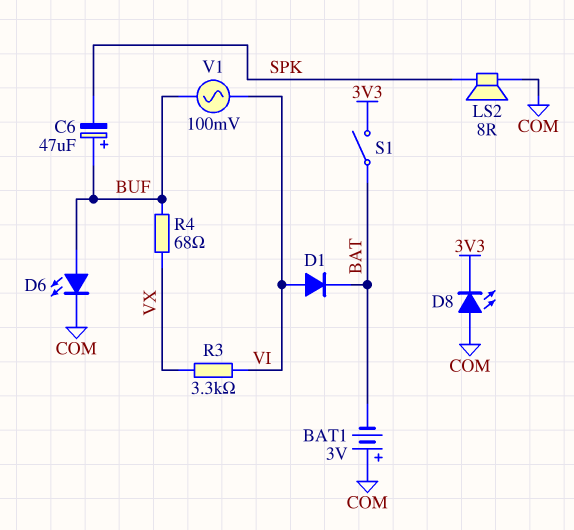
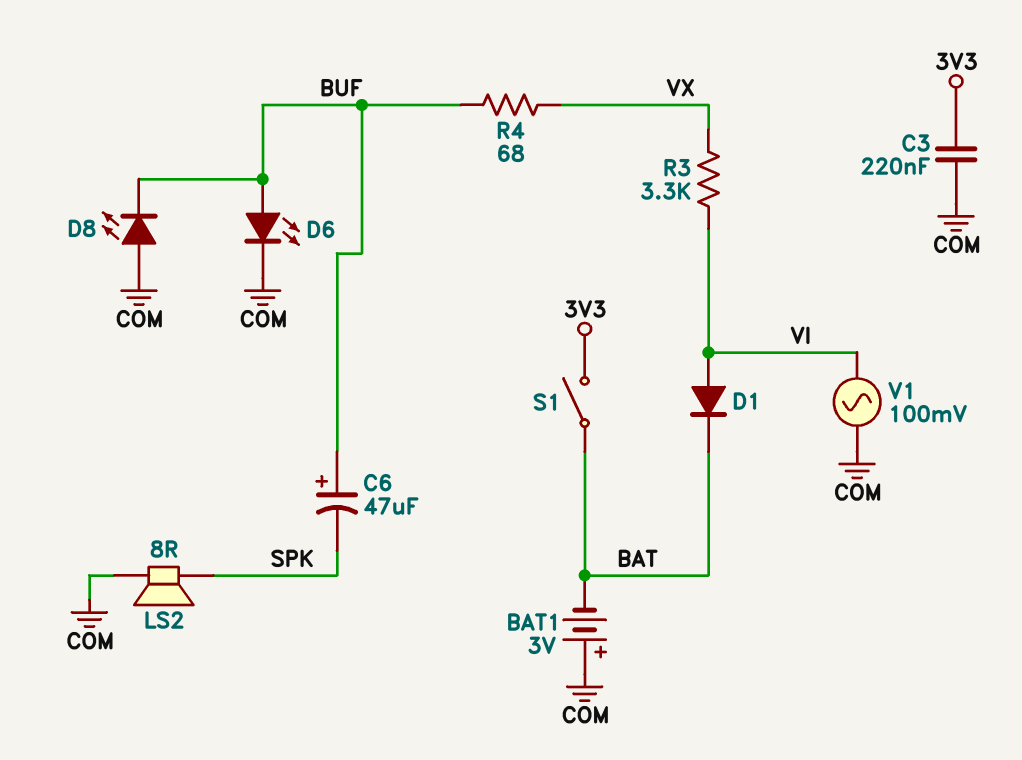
C3: none -> 220nF (3V3, COM)
D8: LED (A COM, K 3V3) -> LED (A COM, K BUF)
V1: AC 100mV (BUF, VI) -> AC 100mV (COM, VI)

